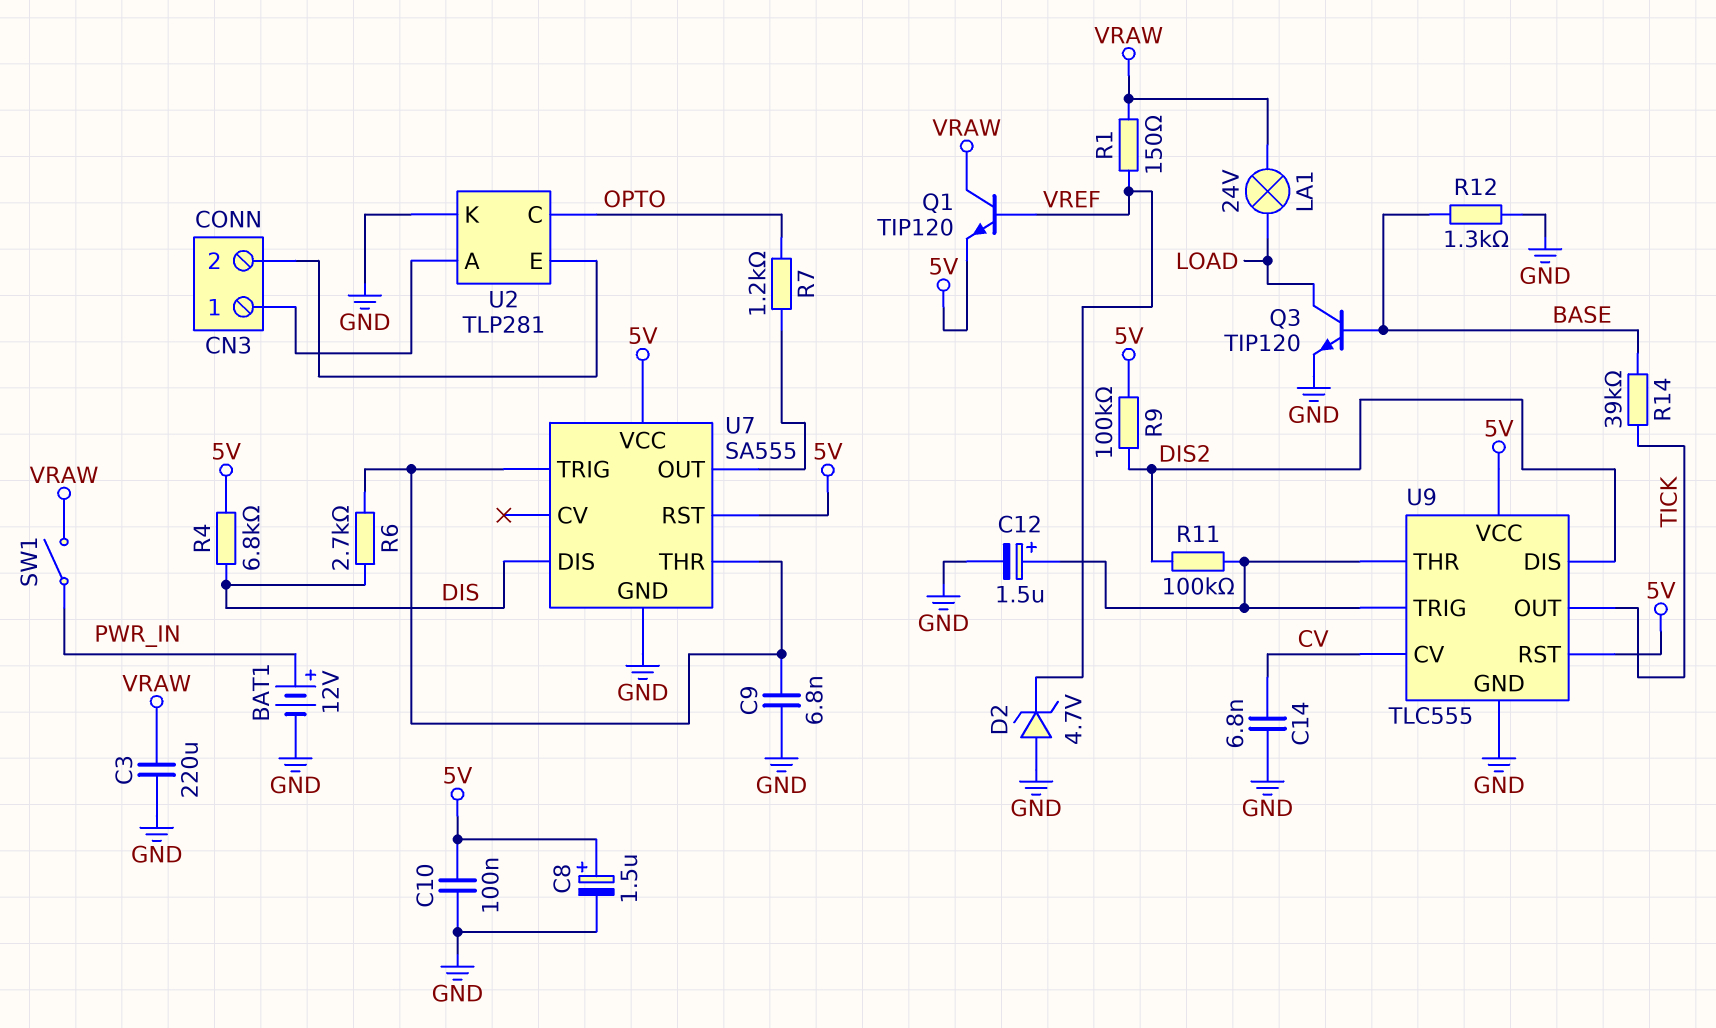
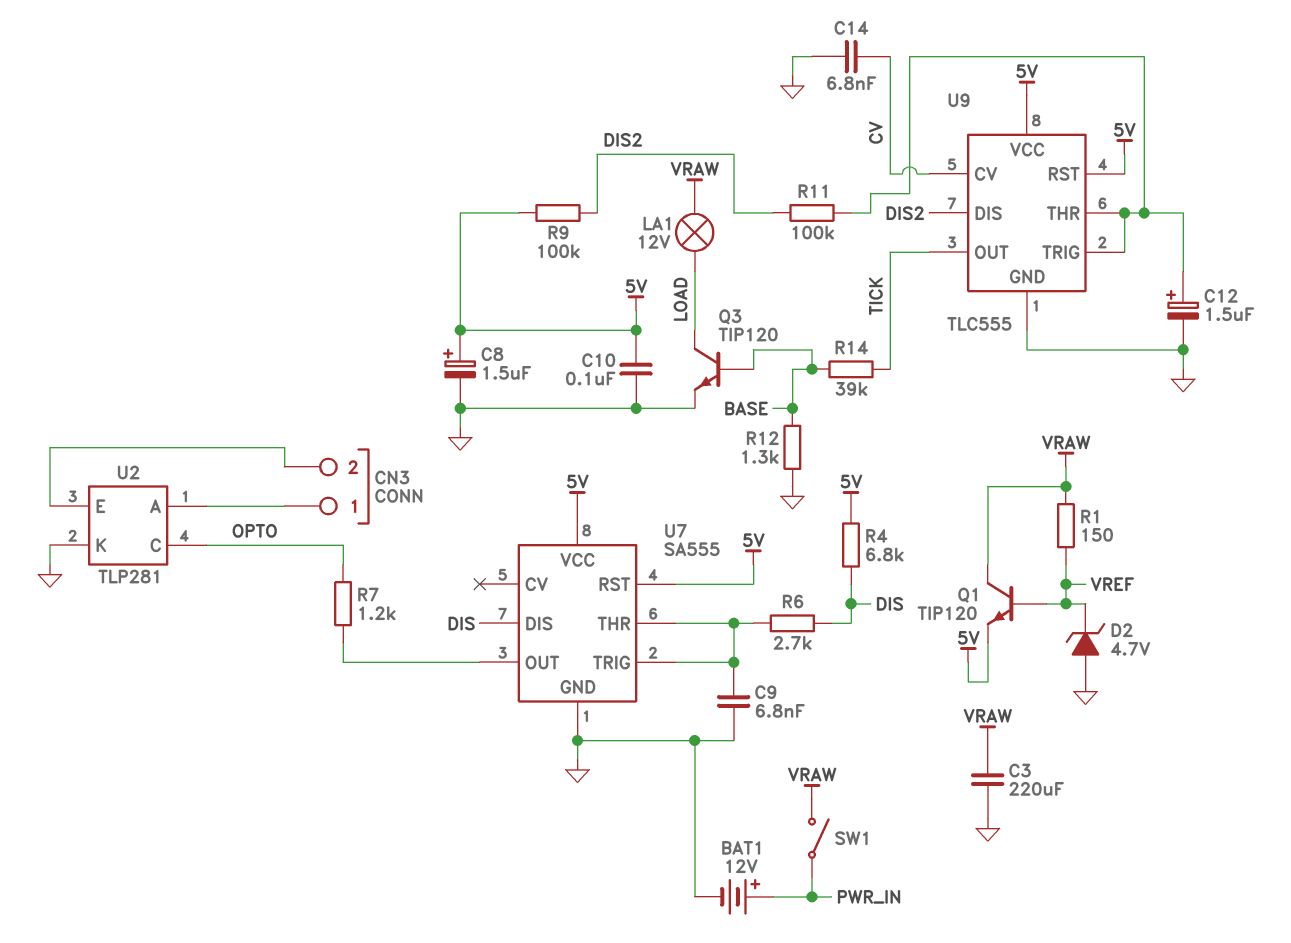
LA1: lamp 24V (LOAD, VRAW) -> lamp 12V (LOAD, VRAW)

